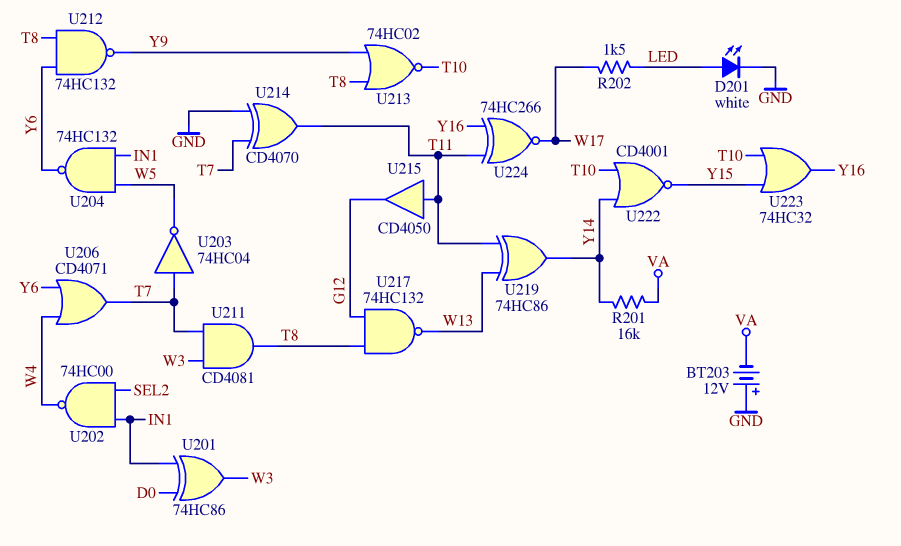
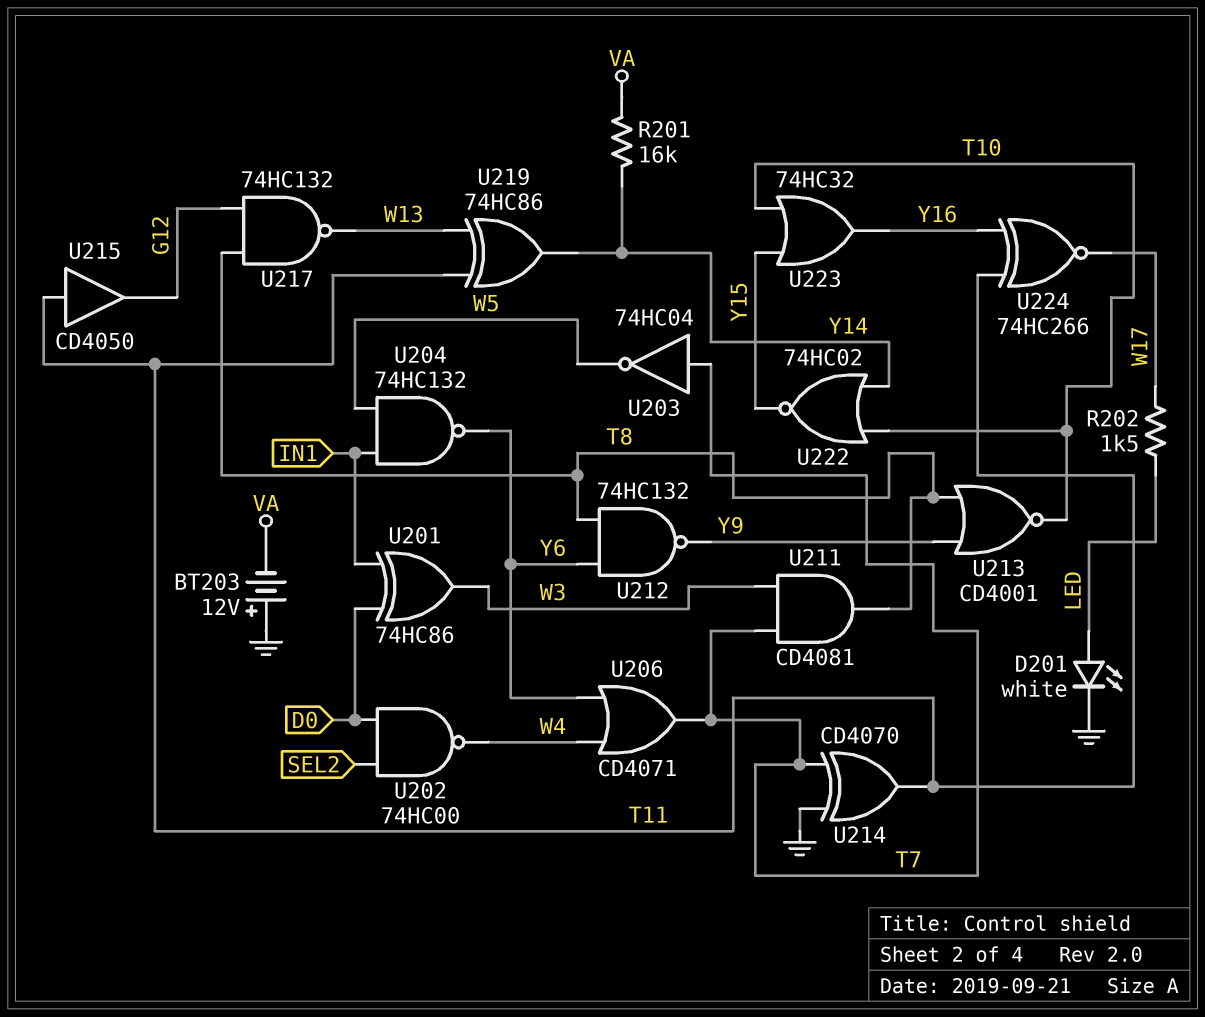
U202: NAND 74HC00 (in IN1, in SEL2, out W4) -> NAND 74HC00 (in D0, in SEL2, out W4)
U213: NOR 74HC02 (in T8, in Y9, out T10) -> NOR CD4001 (in T8, in Y9, out T10)
U222: NOR CD4001 (in T10, in Y14, out Y15) -> NOR 74HC02 (in T10, in Y14, out Y15)

